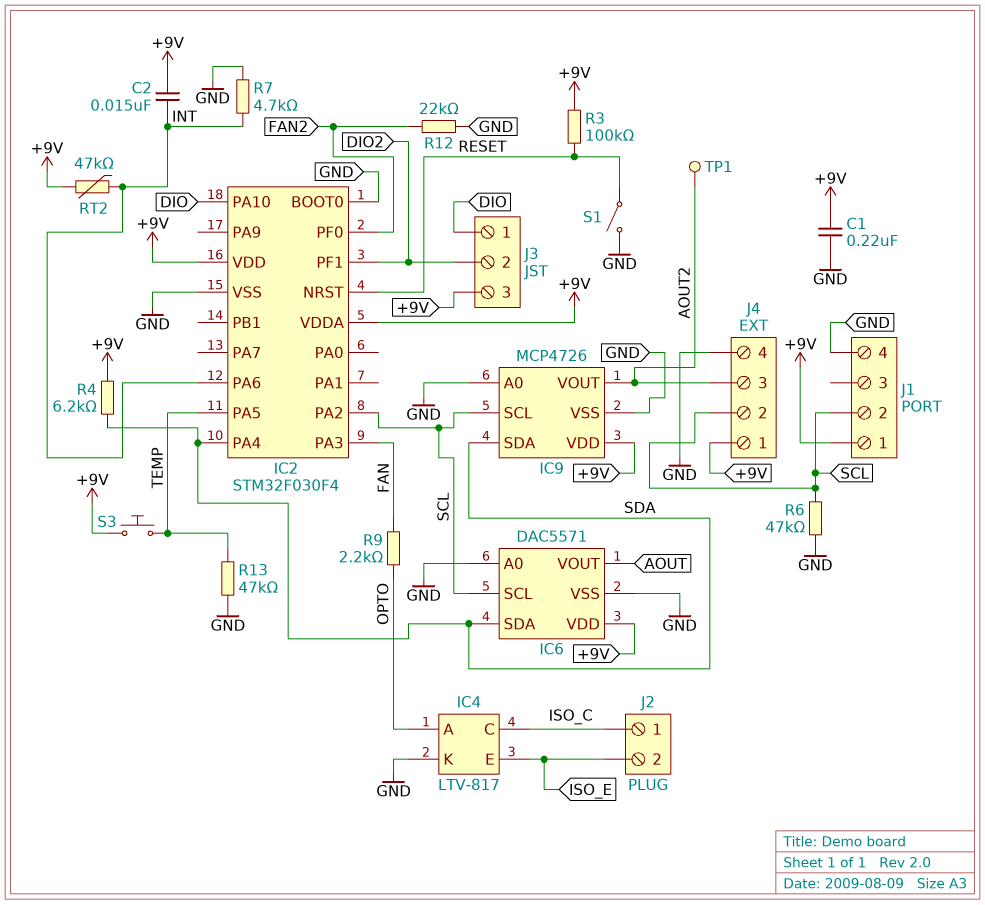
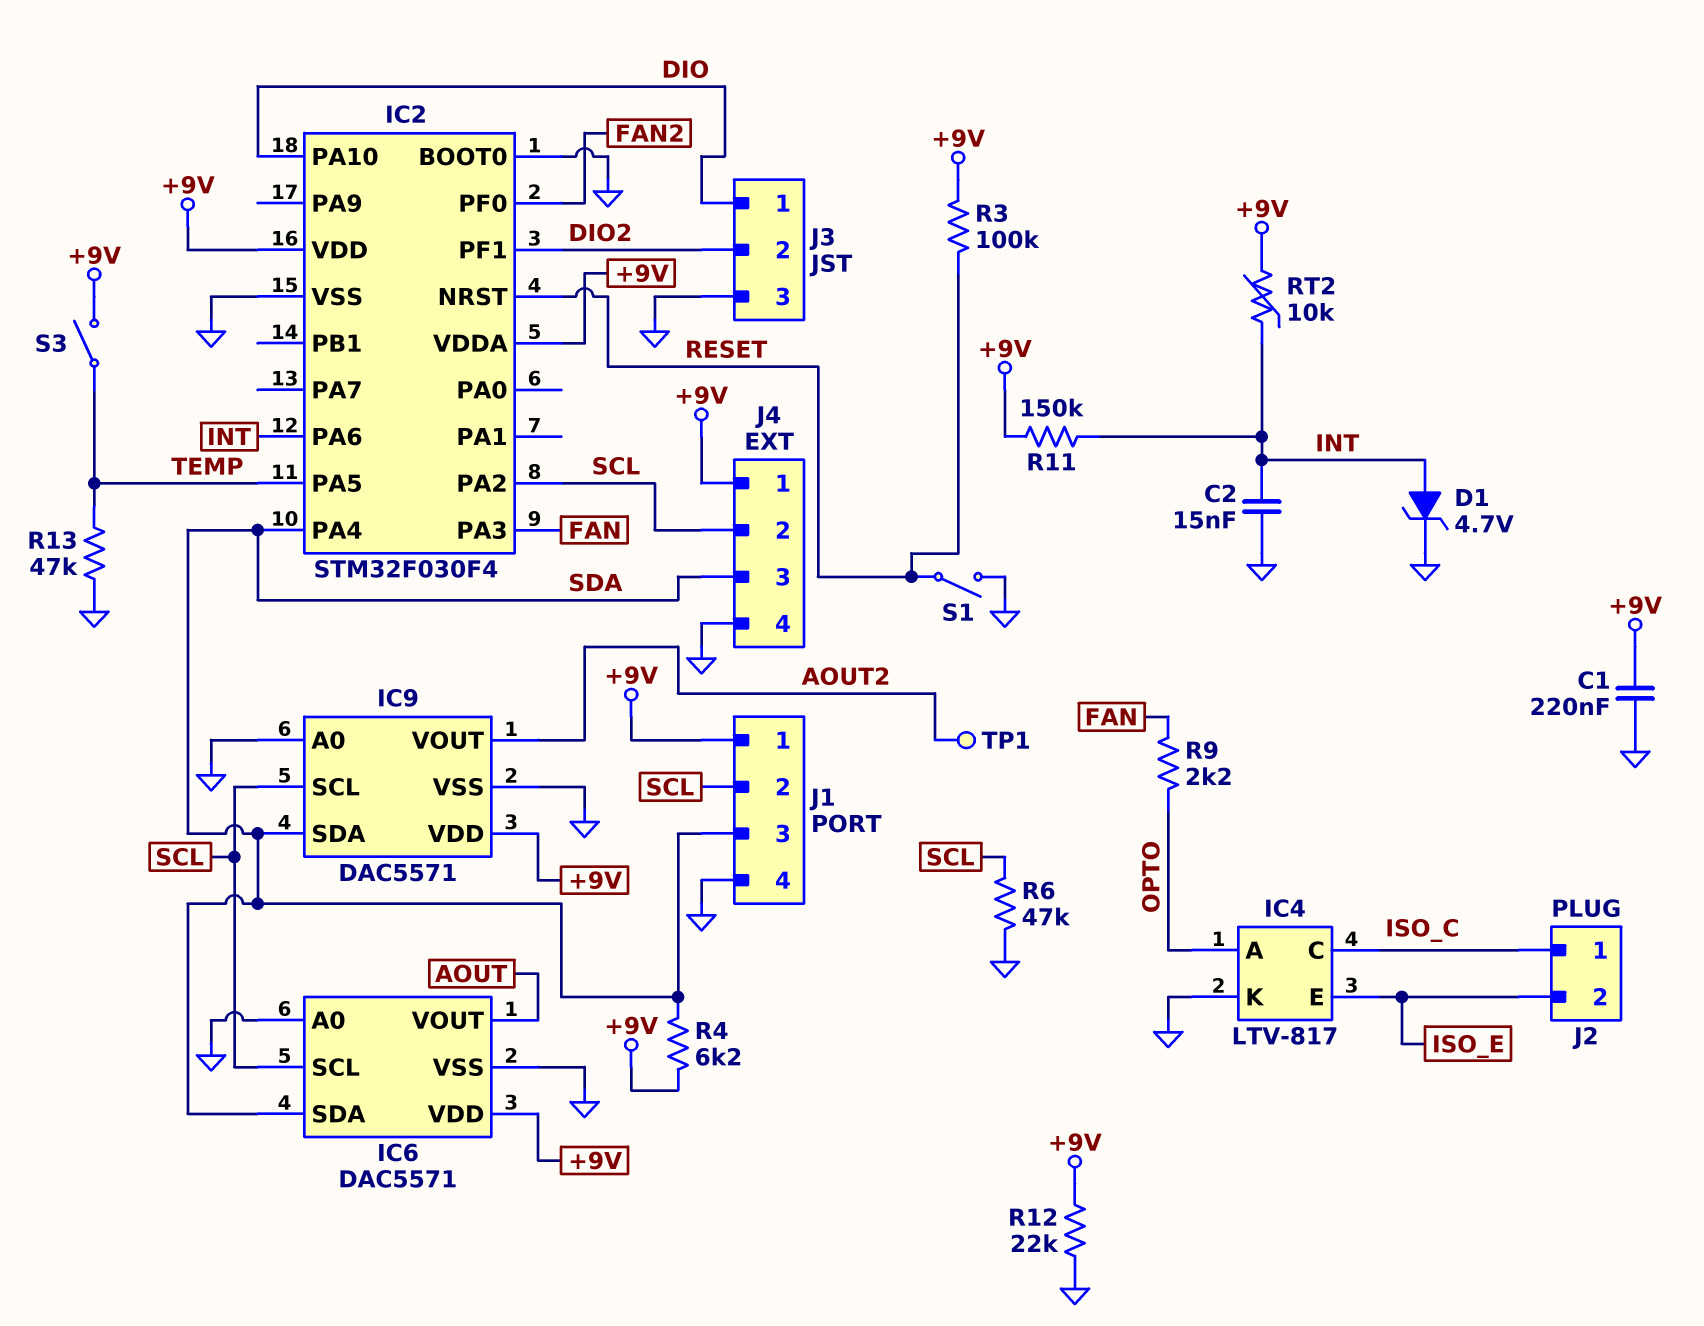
C2: 15nF (+9V, INT) -> 15nF (GND, INT)
D1: none -> zener 4.7V (A INT, K GND)
IC9: MCP4726 -> DAC5571
J1 pin 3: none -> SDA
J3 pin 3: +9V -> GND
J4 pin 3: AOUT2 -> SDA
R7: 4.7k (GND, INT) -> none
R11: none -> 150k (+9V, INT)
R12: 22k (FAN2, GND) -> 22k (+9V, GND)
RT2: 47k (+9V, INT) -> 10k (+9V, INT)
S3: button (+9V, TEMP) -> switch (+9V, TEMP)

